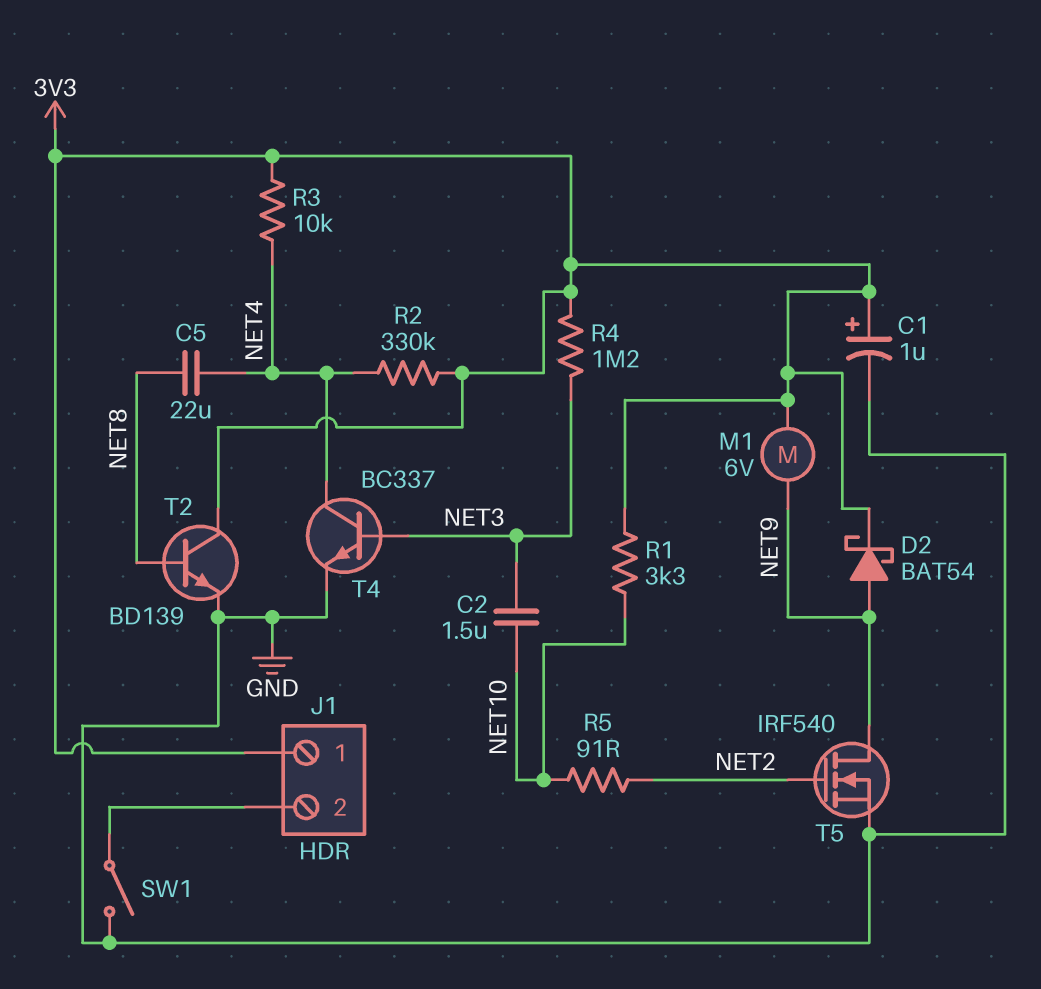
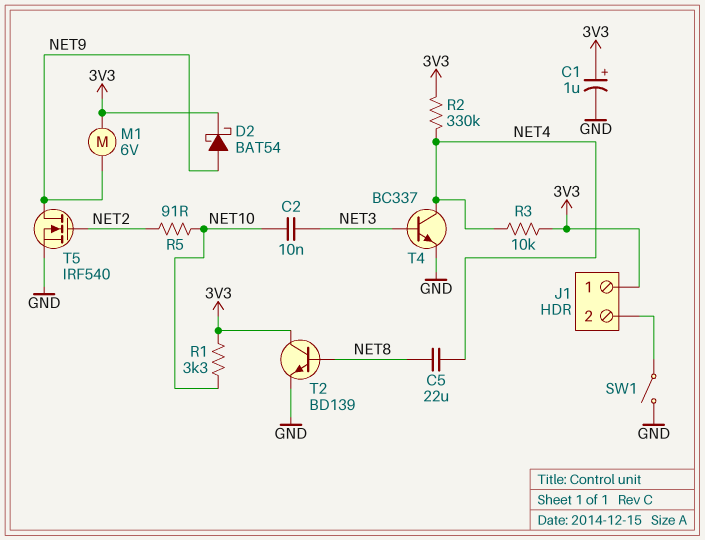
C2: 1.5uF (NET3, NET10) -> 10nF (NET3, NET10)
R4: 1.2M (3V3, NET3) -> none

